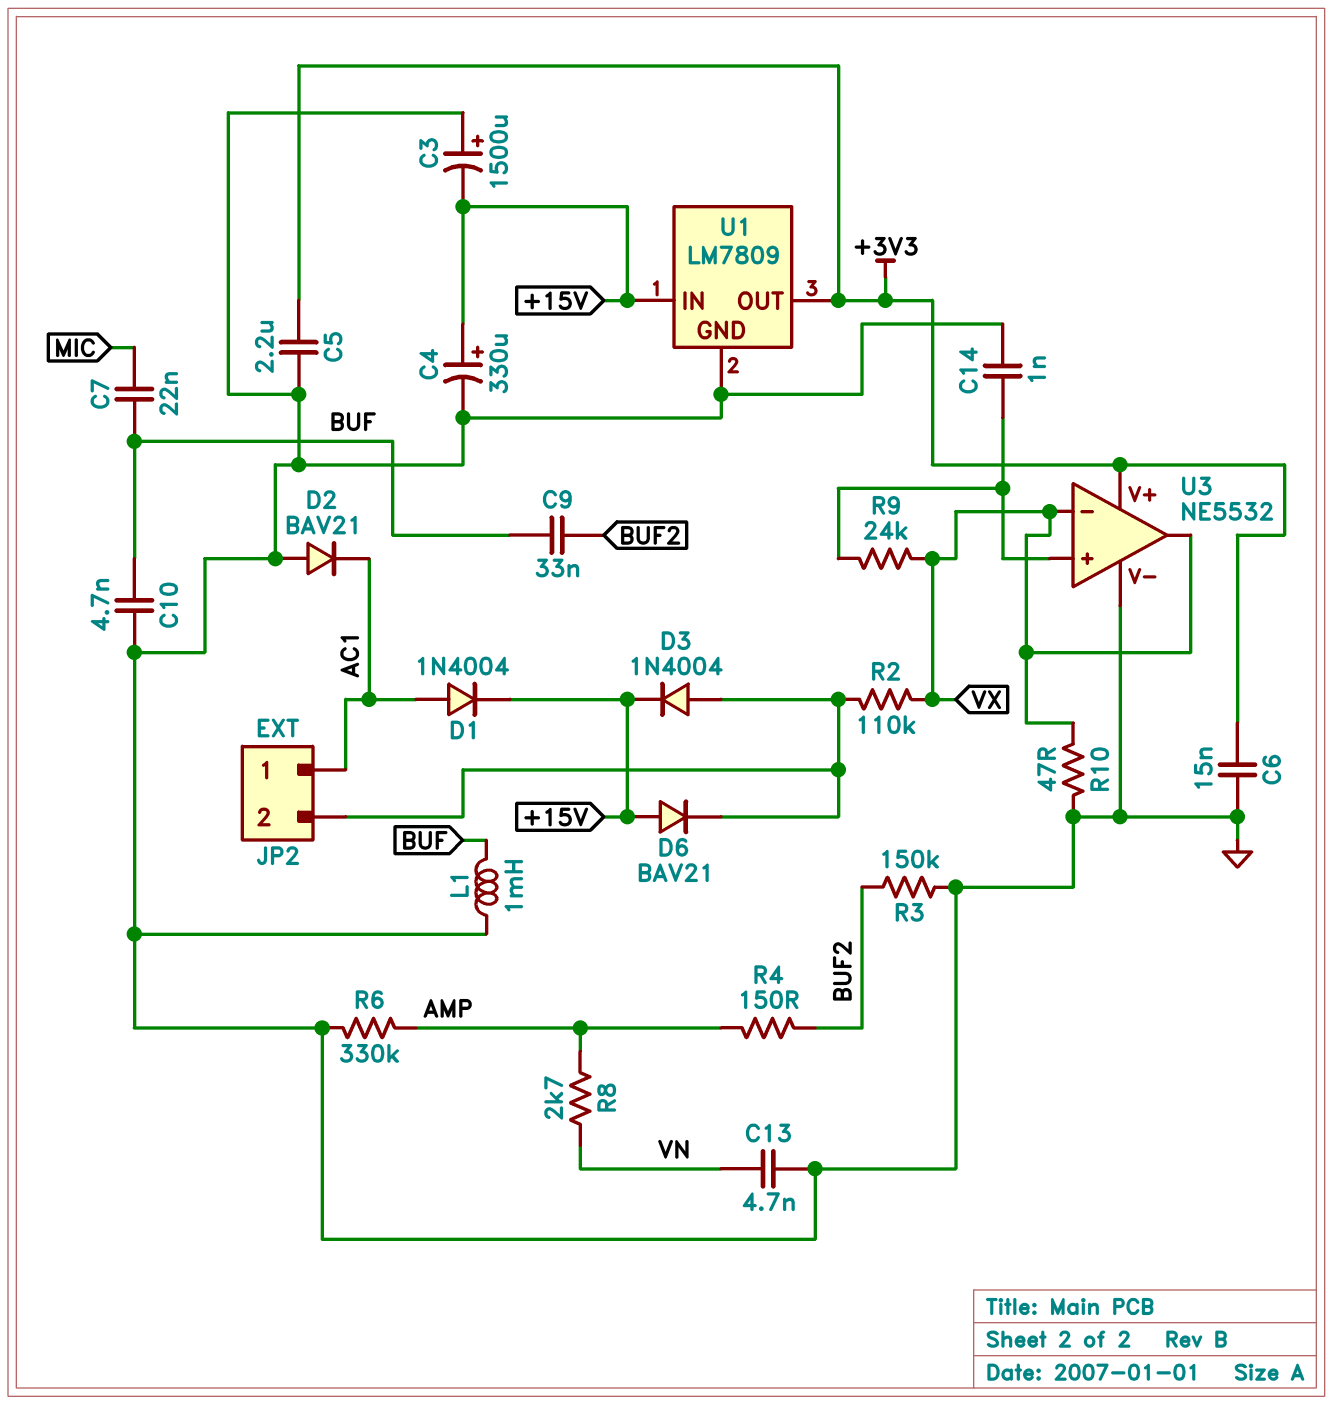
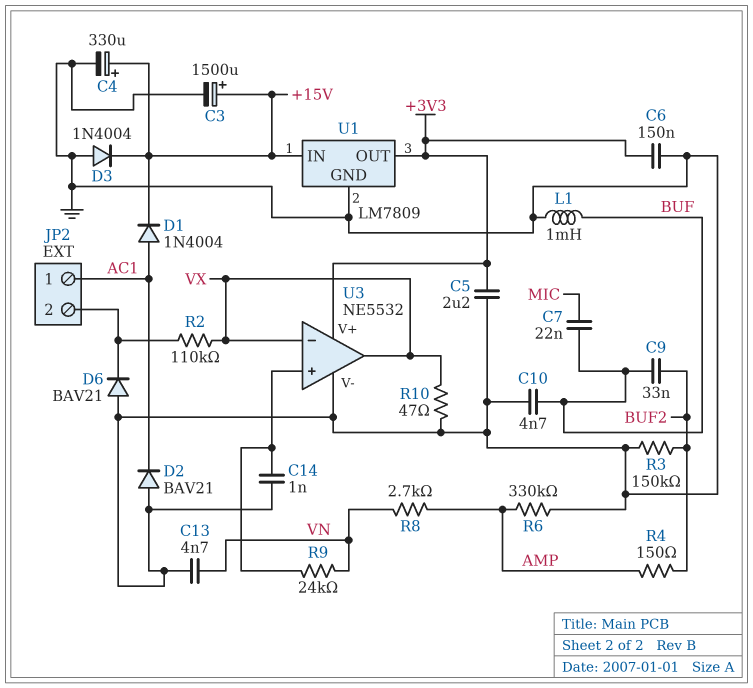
C3: 1500uF (plus GND, minus +15V) -> 1500uF (plus +15V, minus GND)
C6: 15nF (+3V3, GND) -> 150nF (+3V3, GND)
D3: diode 1N4004 (A JP2/2, K +15V) -> diode 1N4004 (A GND, K +15V)
D6: diode BAV21 (A +15V, K JP2/2) -> diode BAV21 (A GND, K JP2/2)
R9: 24k (U3/in+, VX) -> 24k (U3/in+, VN)

